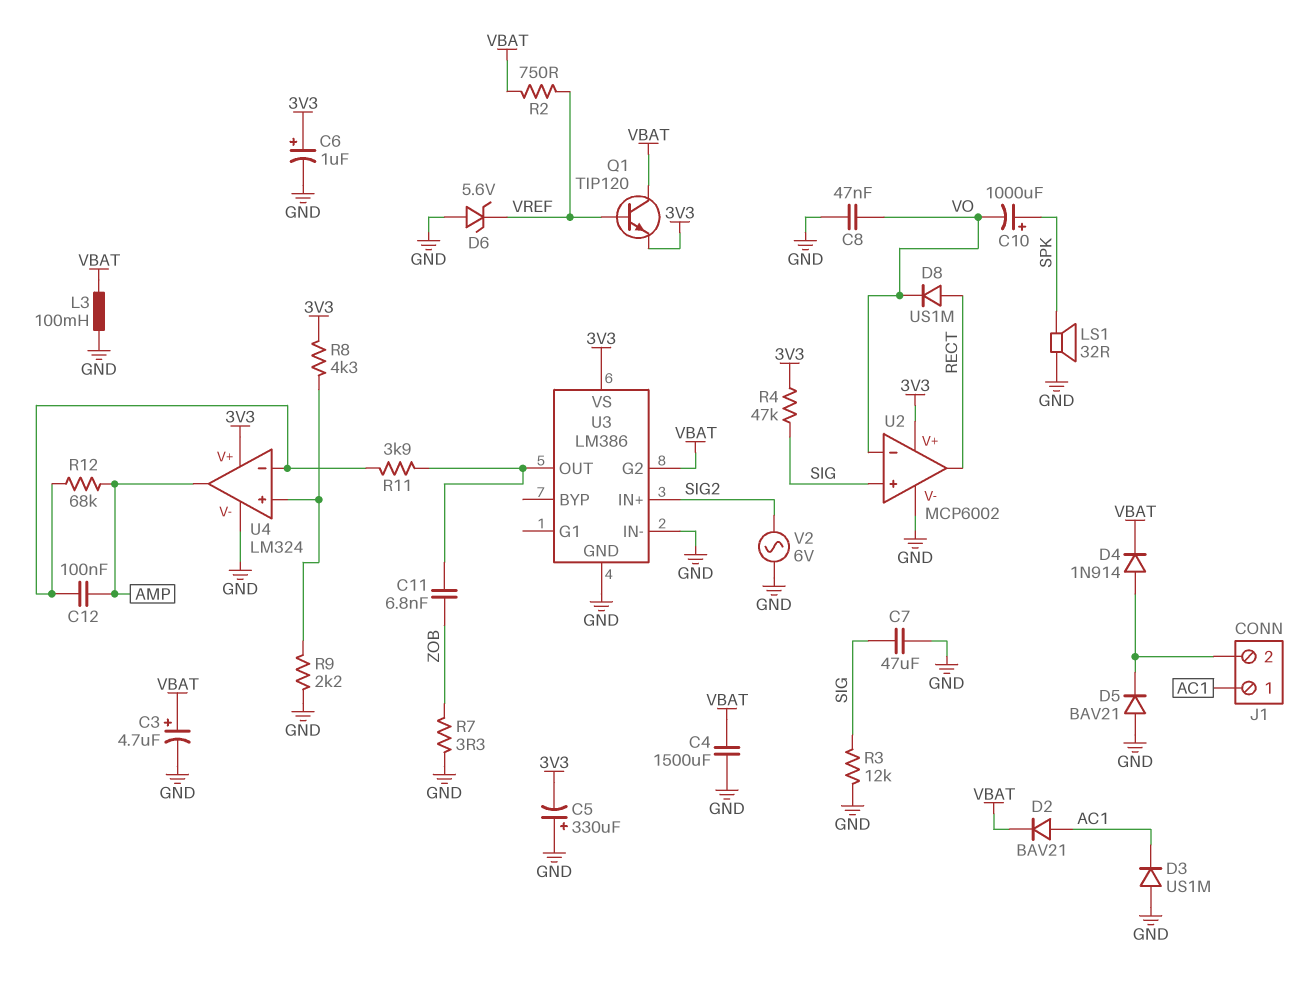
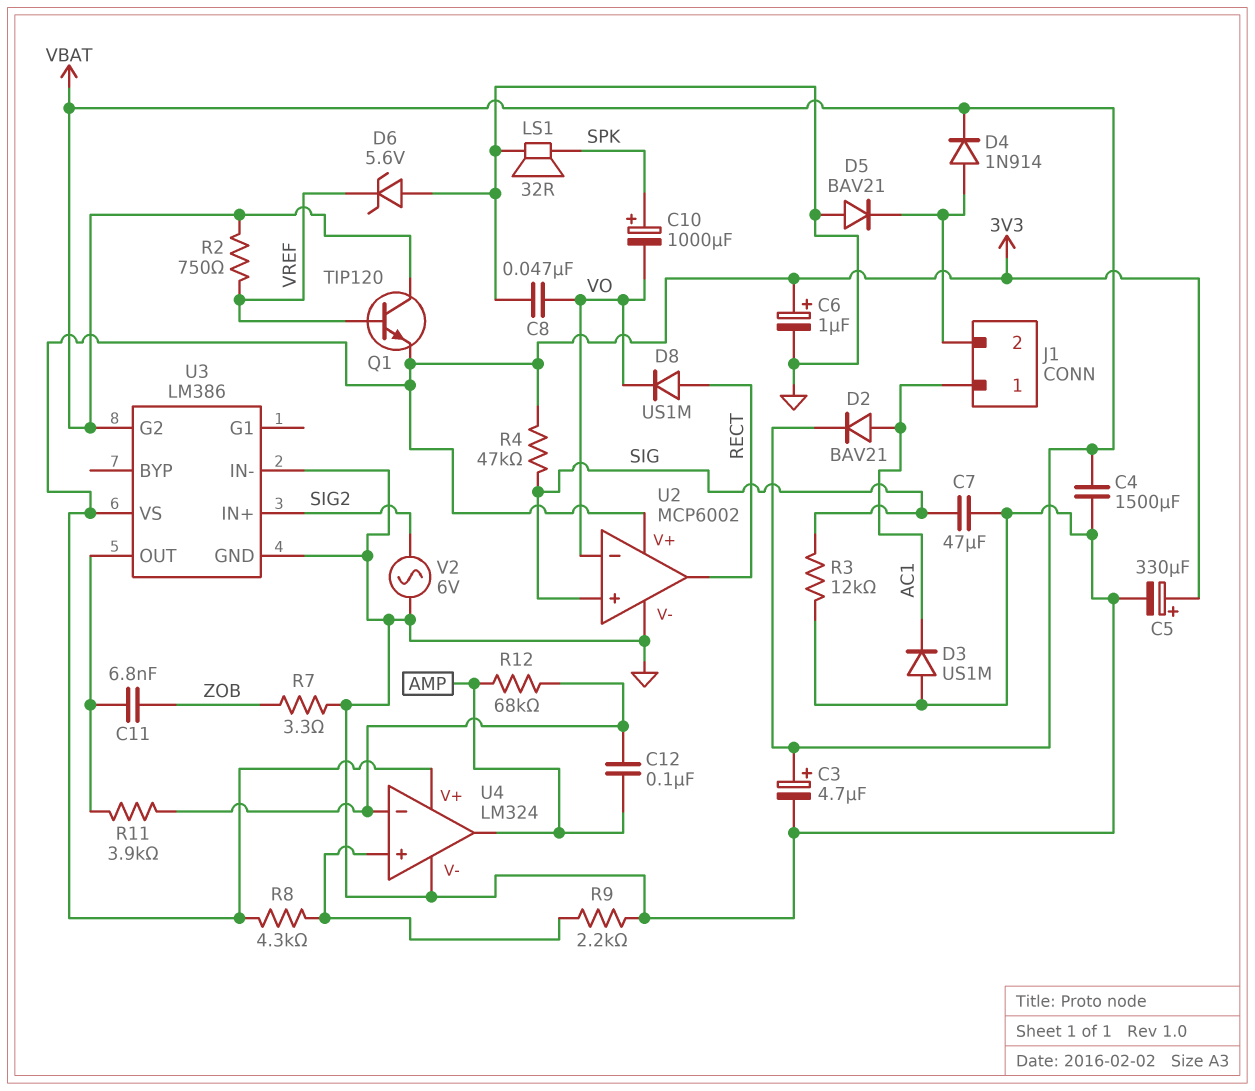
C5: 330uF (plus GND, minus 3V3) -> 330uF (plus 3V3, minus GND)
L3: 100mH (GND, VBAT) -> none

